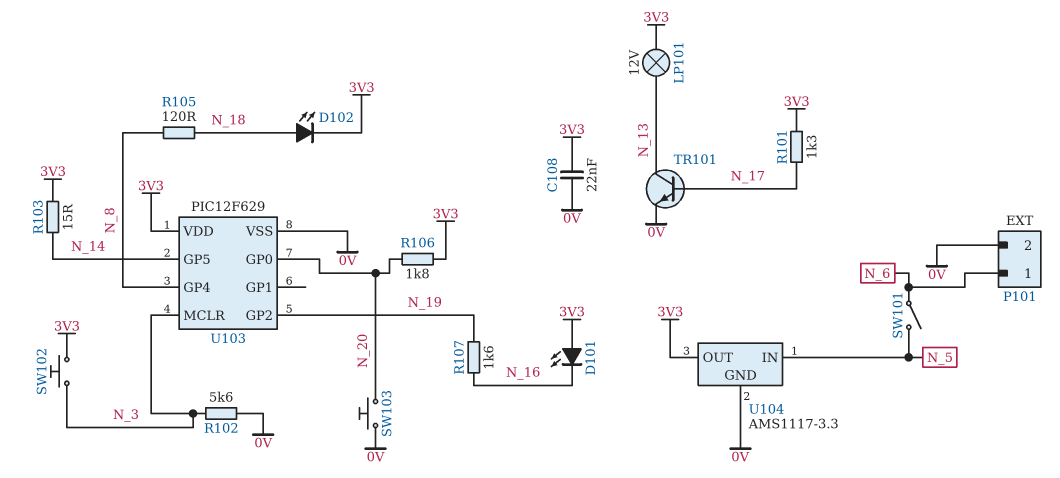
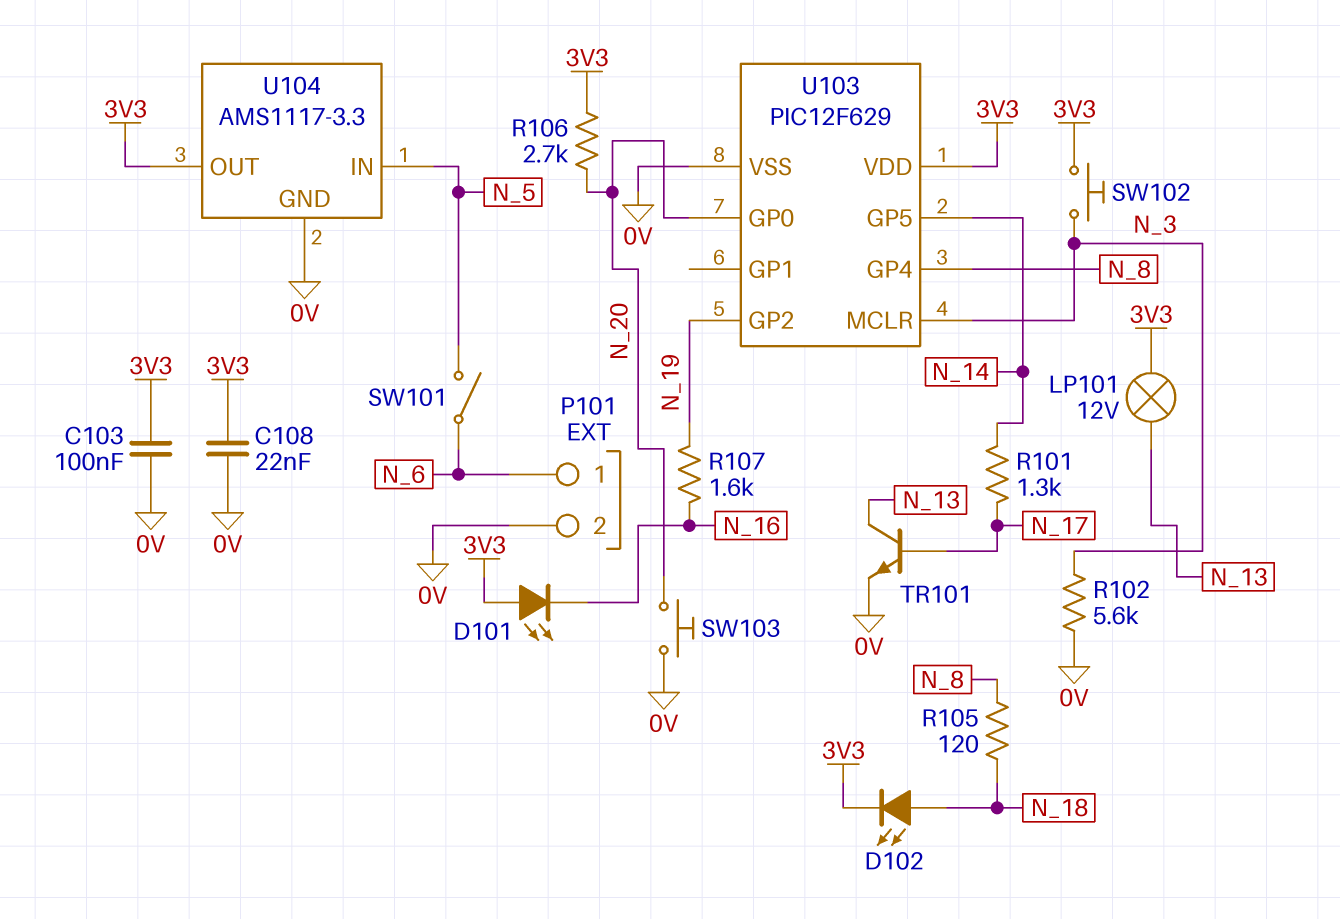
C103: none -> 100nF (0V, 3V3)
R101: 1.3k (3V3, N_17) -> 1.3k (N_14, N_17)
R103: 15 (3V3, N_14) -> none
R106: 1.8k (3V3, N_20) -> 2.7k (3V3, N_20)

